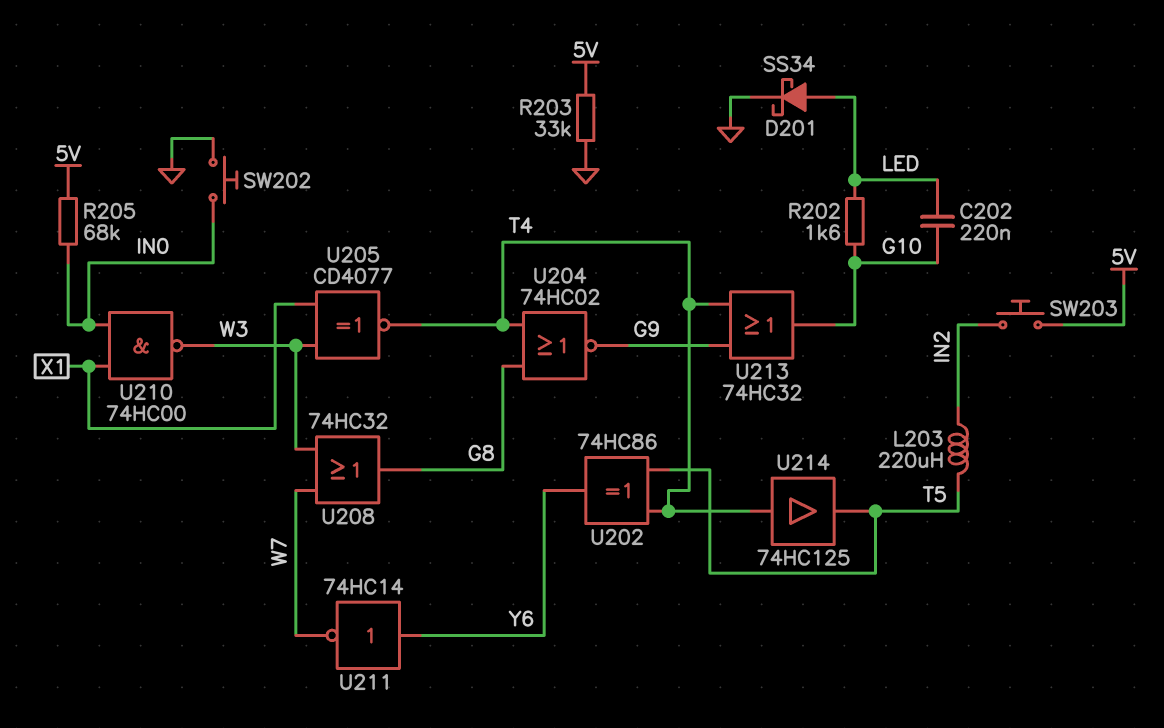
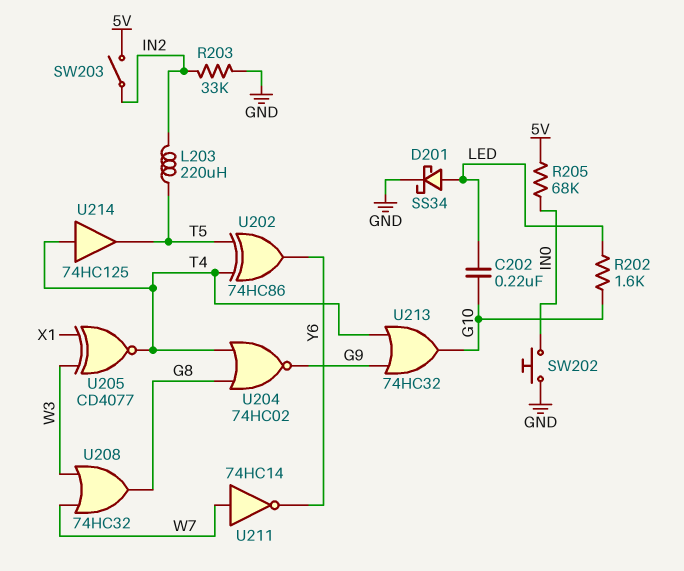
R203: 33k (5V, GND) -> 33k (GND, IN2)
SW203: button (5V, IN2) -> switch (5V, IN2)
U210: NAND 74HC00 (in IN0, in X1, out W3) -> none
U211: NOT 74HC14 (in Y6, out W7) -> NOT 74HC14 (in W7, out Y6)

